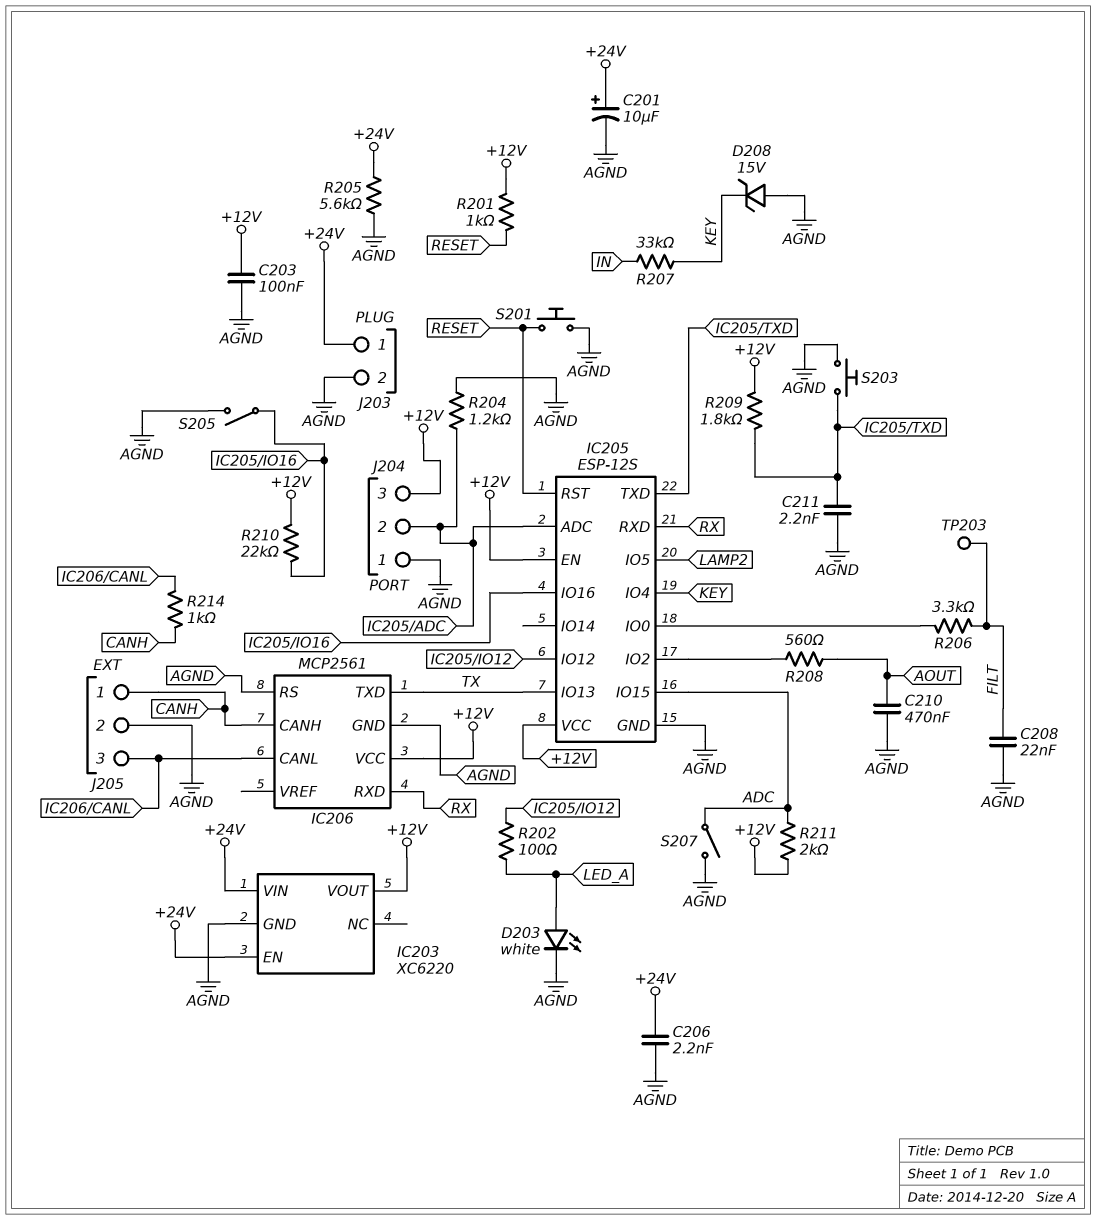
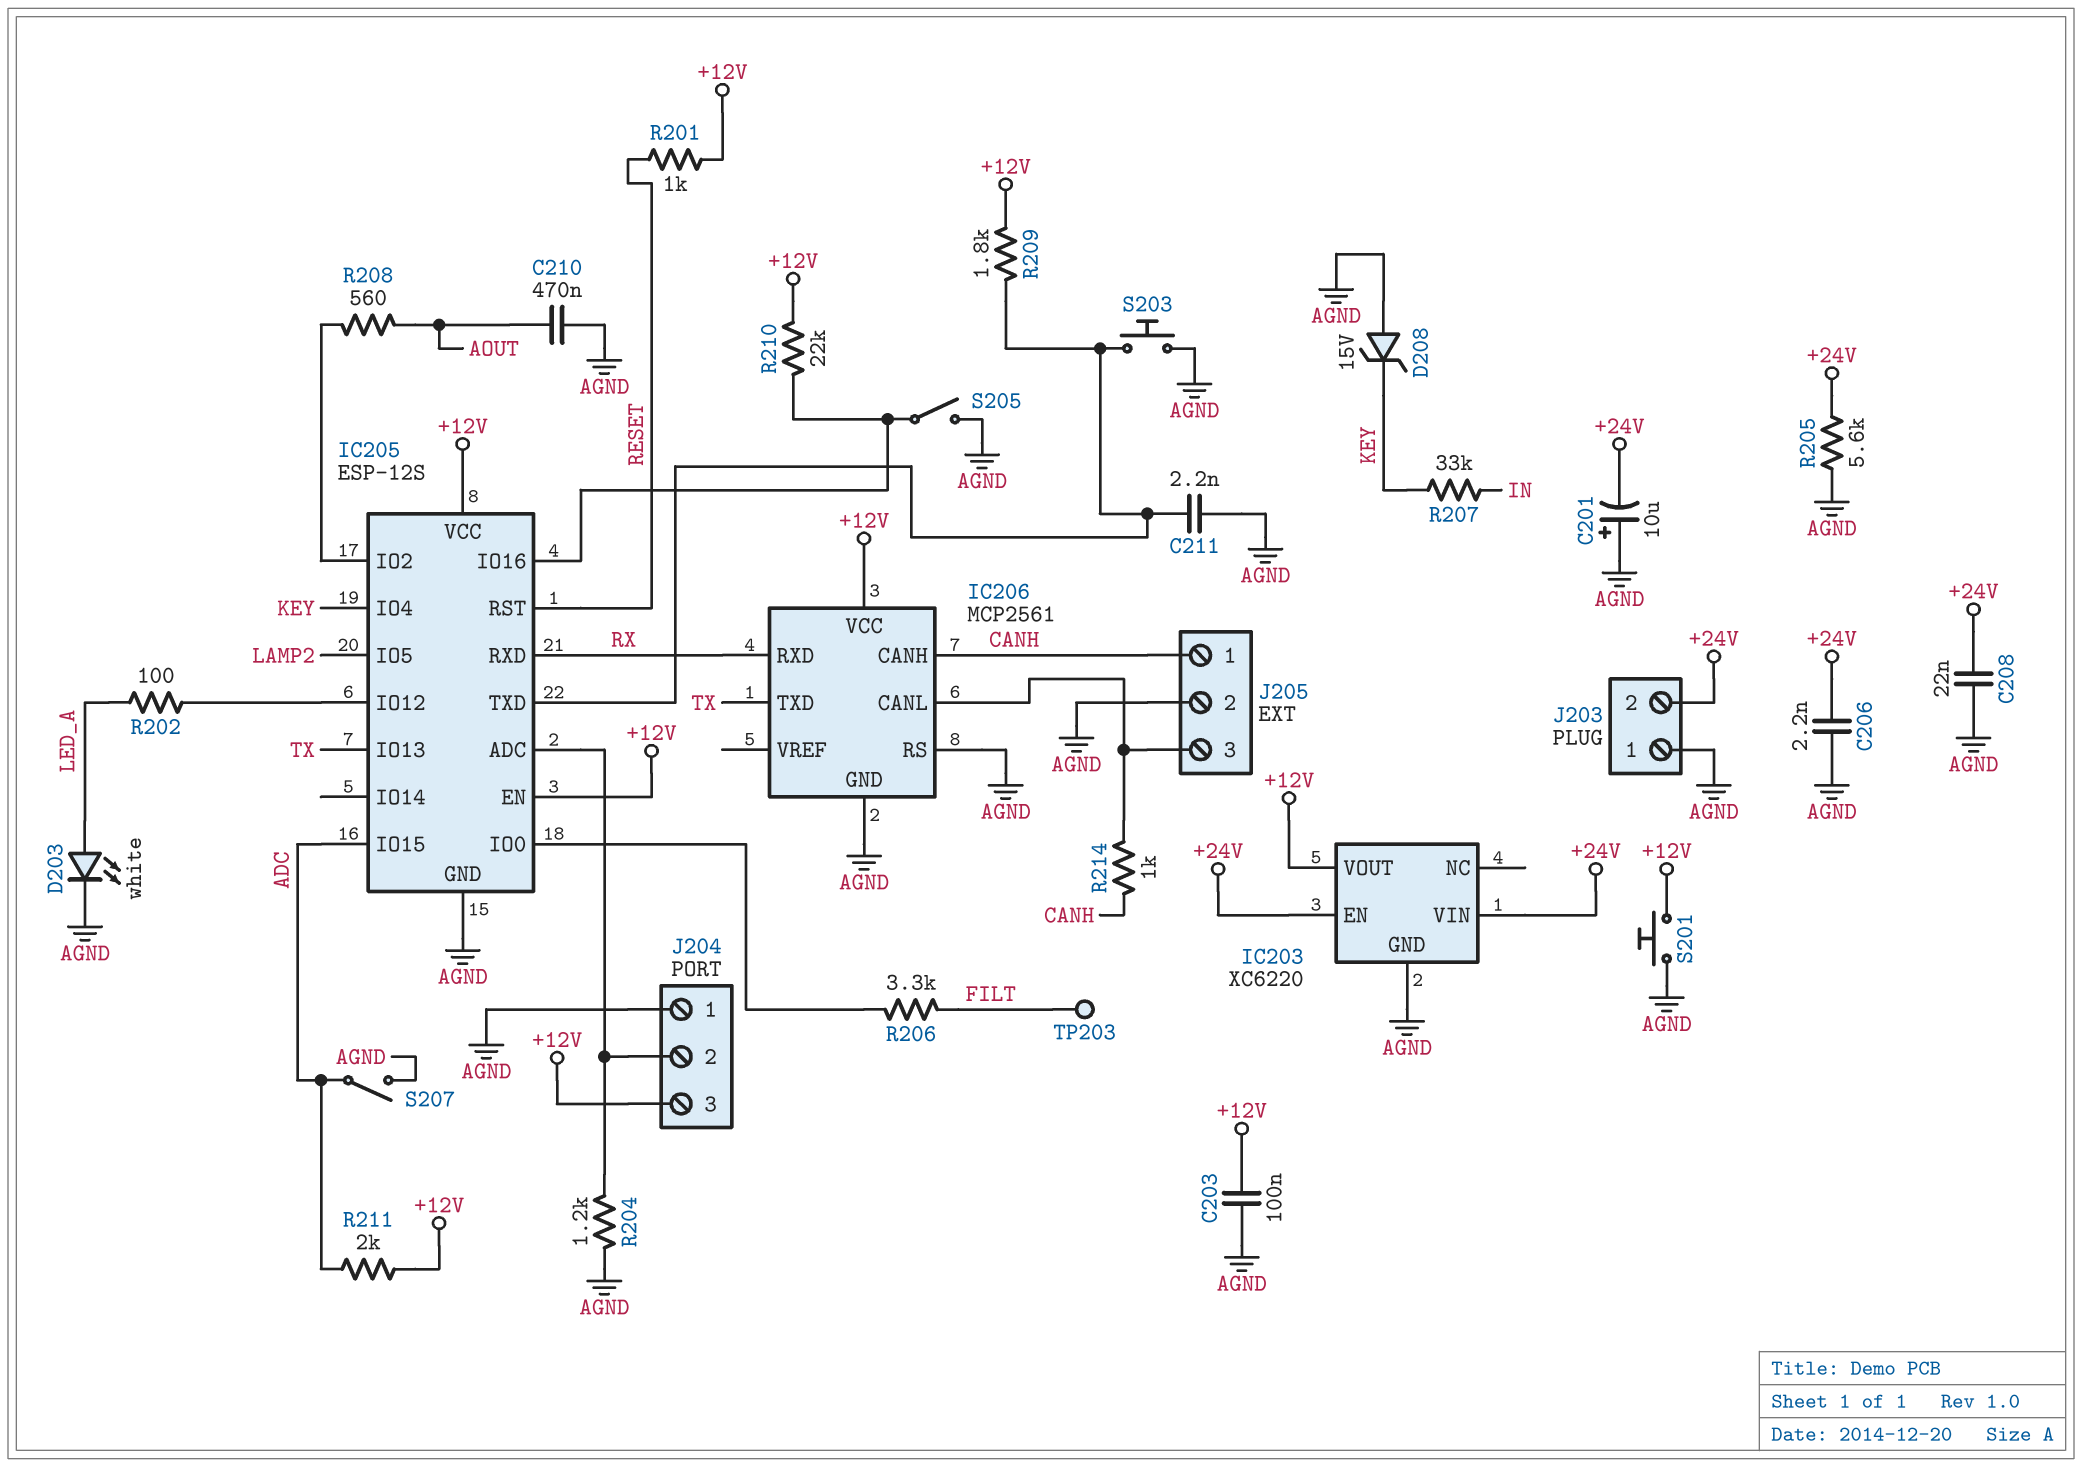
C201: 10uF (plus +24V, minus AGND) -> 10uF (plus AGND, minus +24V)
C208: 22nF (AGND, FILT) -> 22nF (+24V, AGND)
J203 pin 1: +24V -> AGND
J203 pin 2: AGND -> +24V
S201: button (AGND, RESET) -> button (+12V, AGND)

